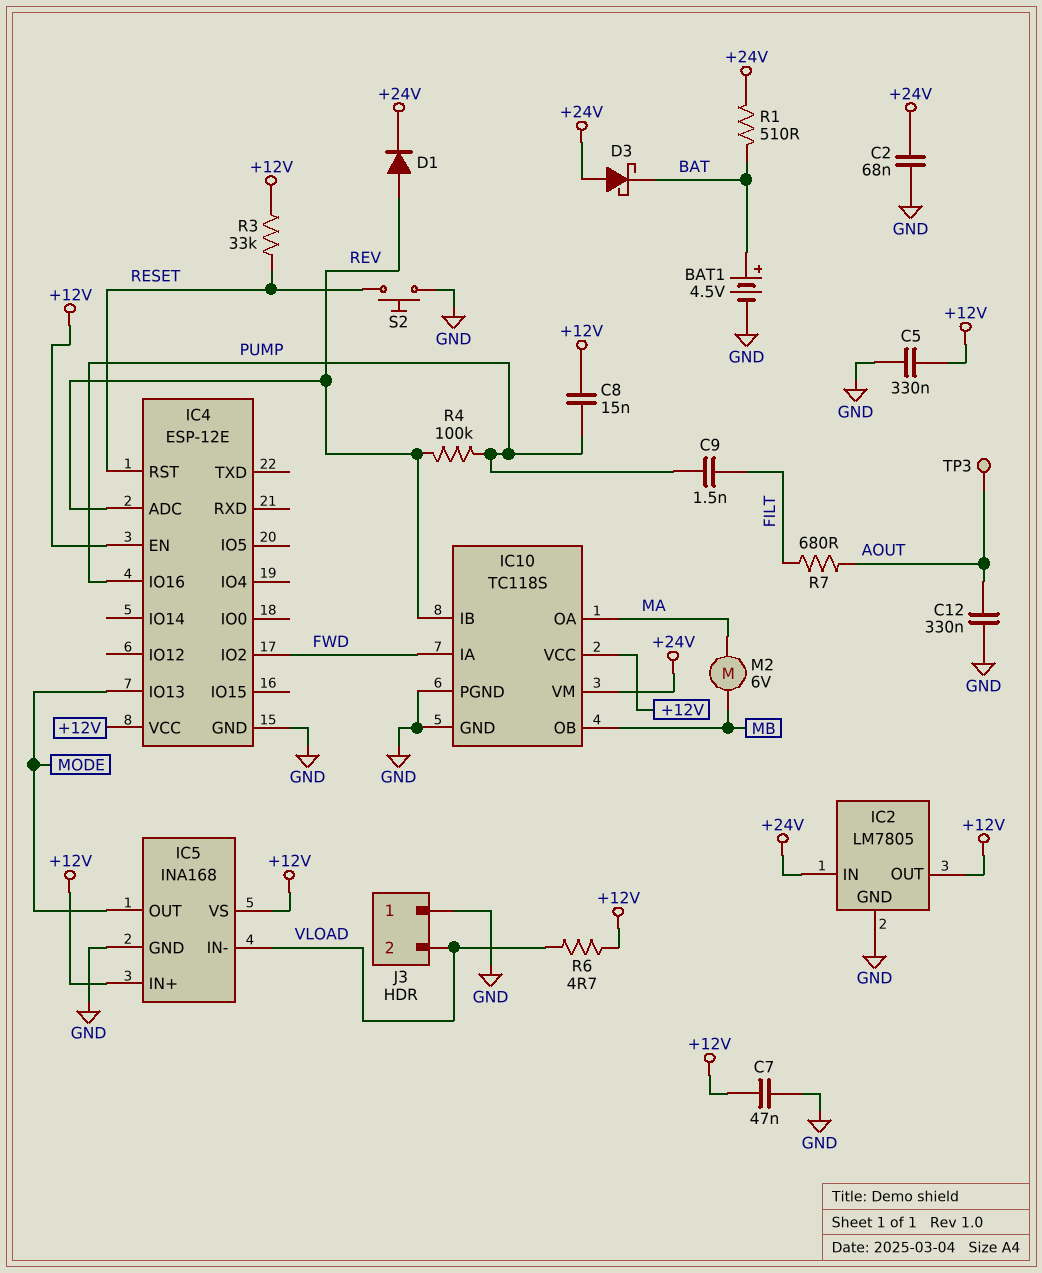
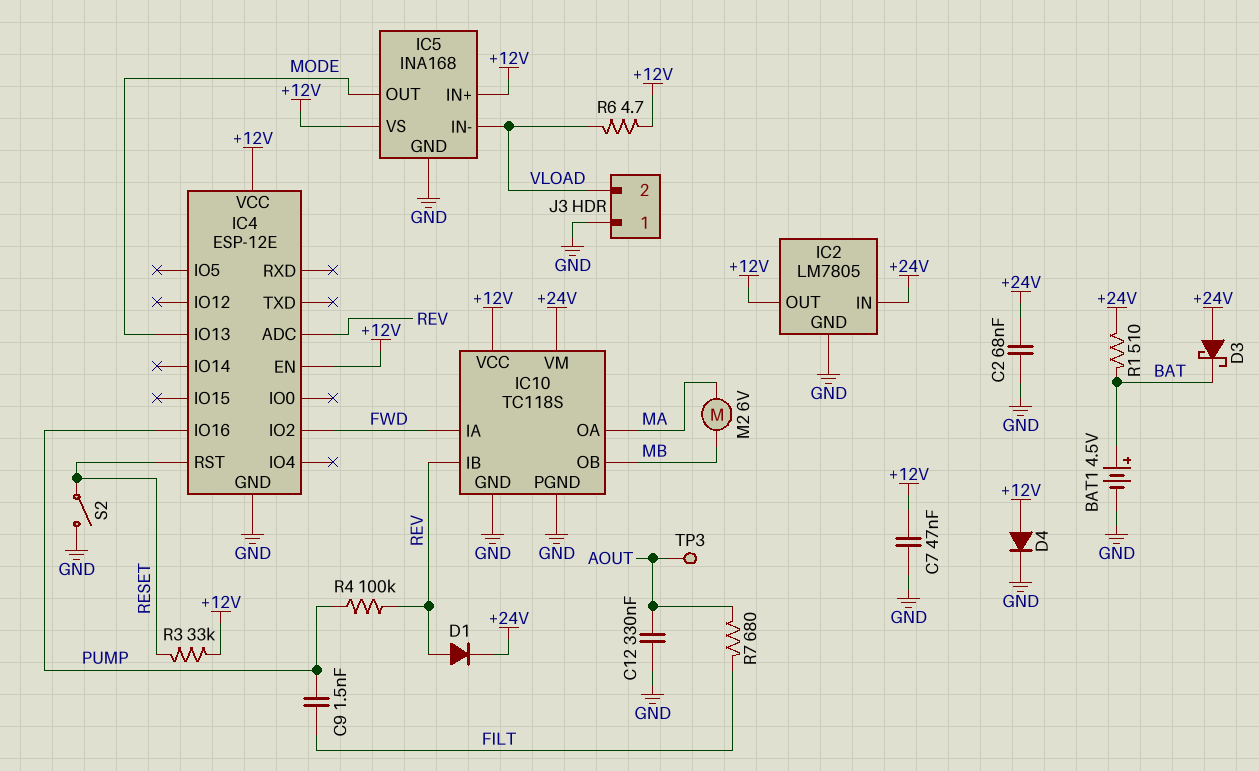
C5: 330nF (+12V, GND) -> none
C8: 15nF (+12V, PUMP) -> none
D4: none -> diode (A +12V, K GND)
S2: button (GND, RESET) -> switch (GND, RESET)

